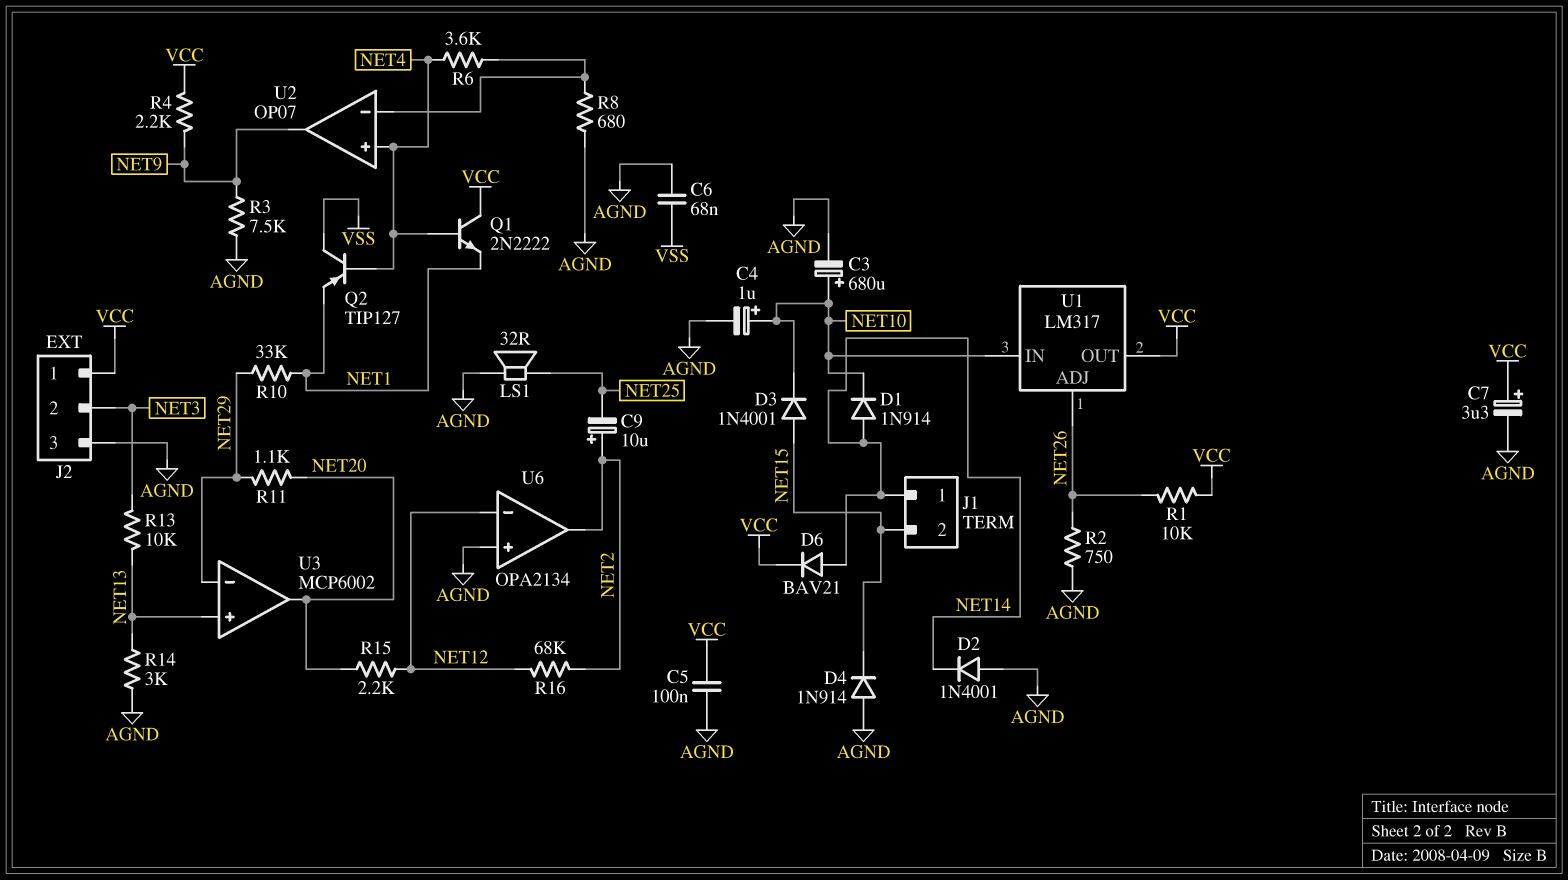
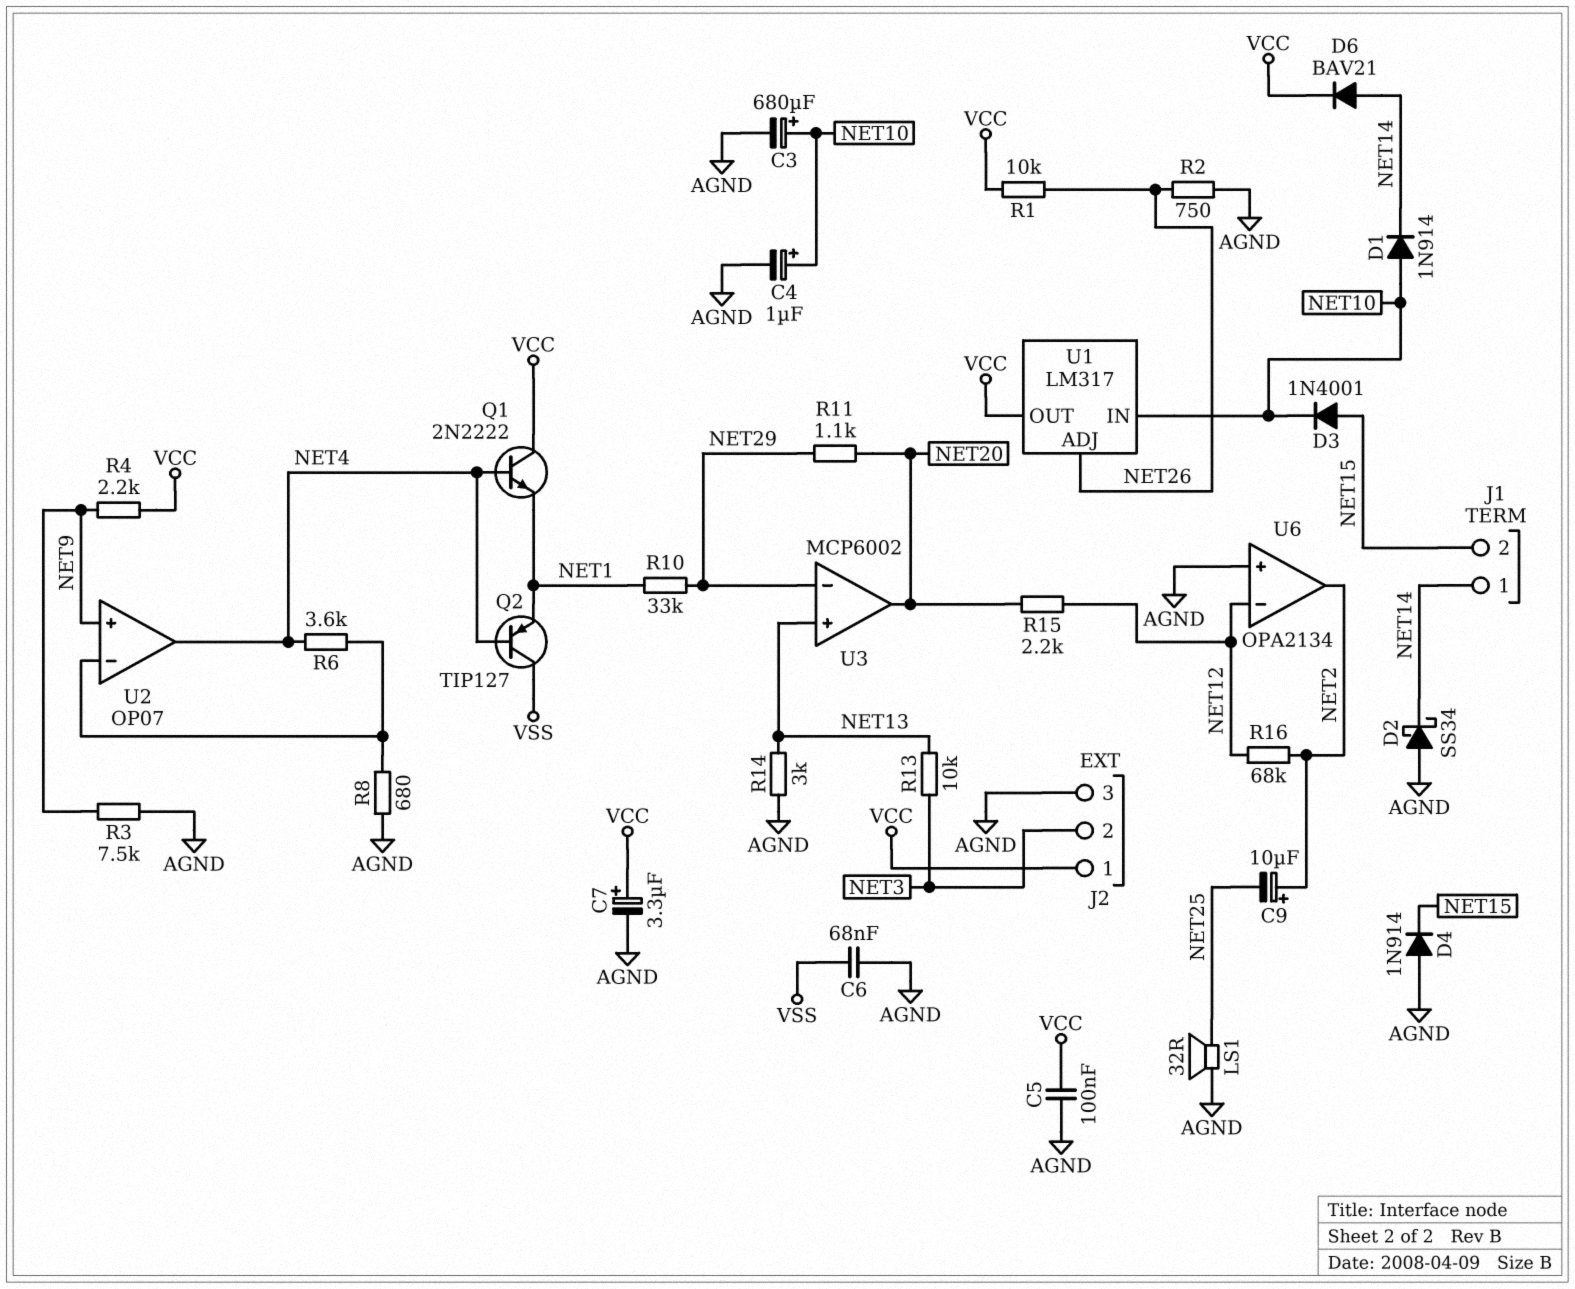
D1: diode 1N914 (A NET14, K NET10) -> diode 1N914 (A NET10, K NET14)
D2: diode 1N4001 (A AGND, K NET14) -> schottky SS34 (A AGND, K NET14)
U2 pin in+: NET4 -> NET9
U2 pin out: NET9 -> NET4

